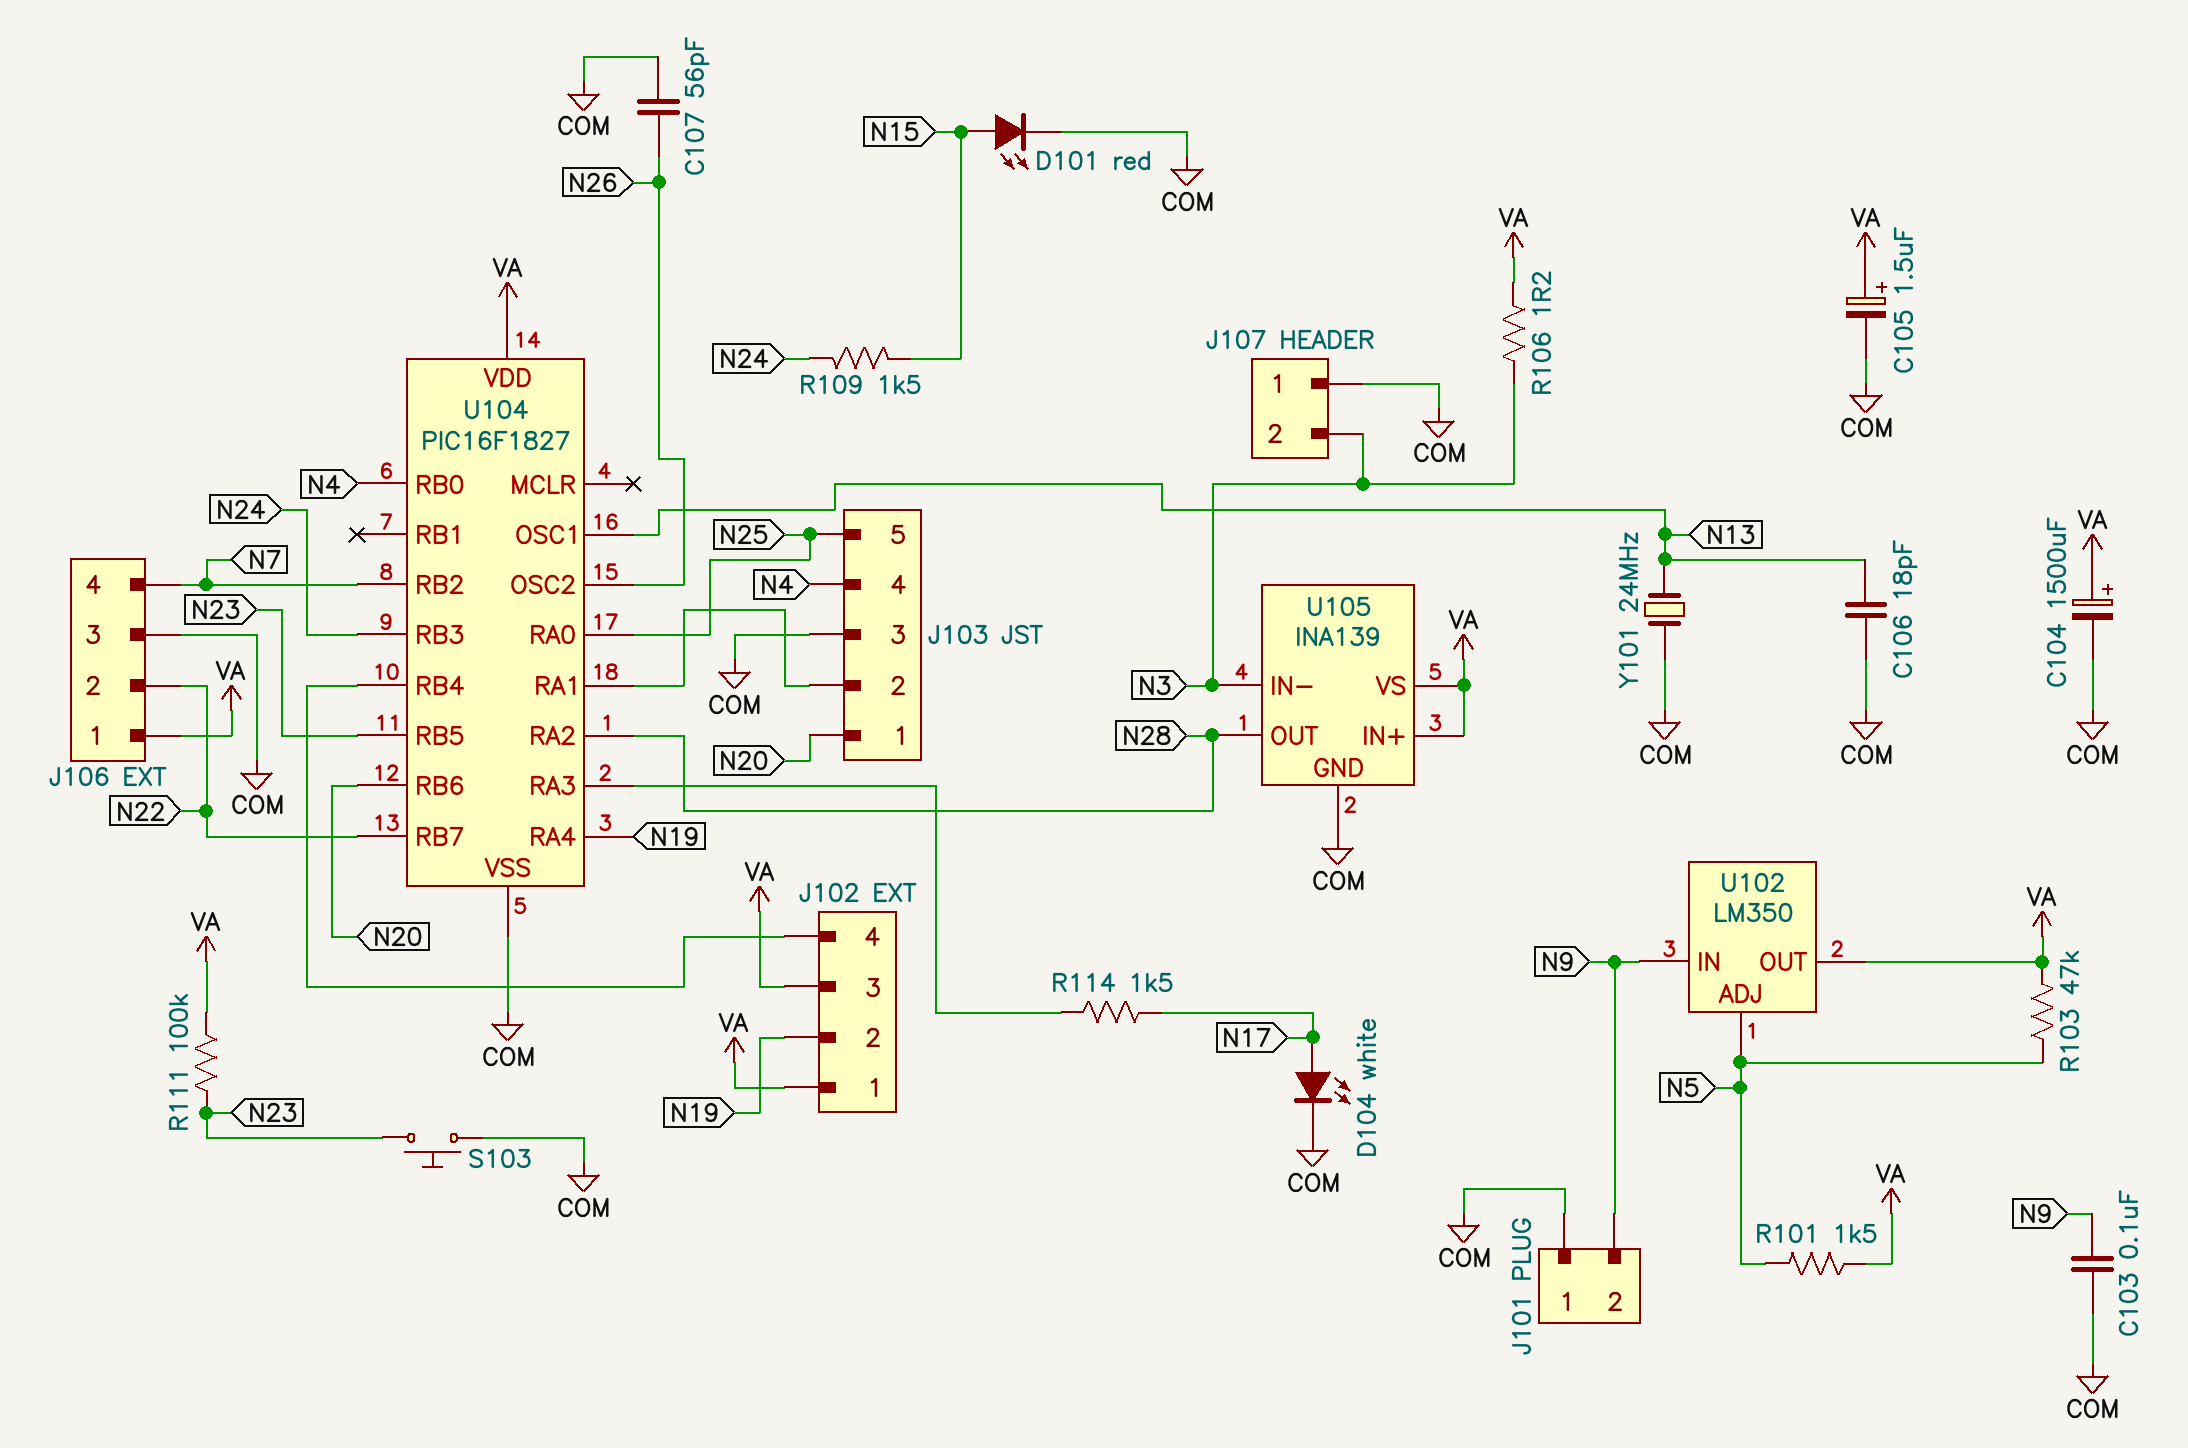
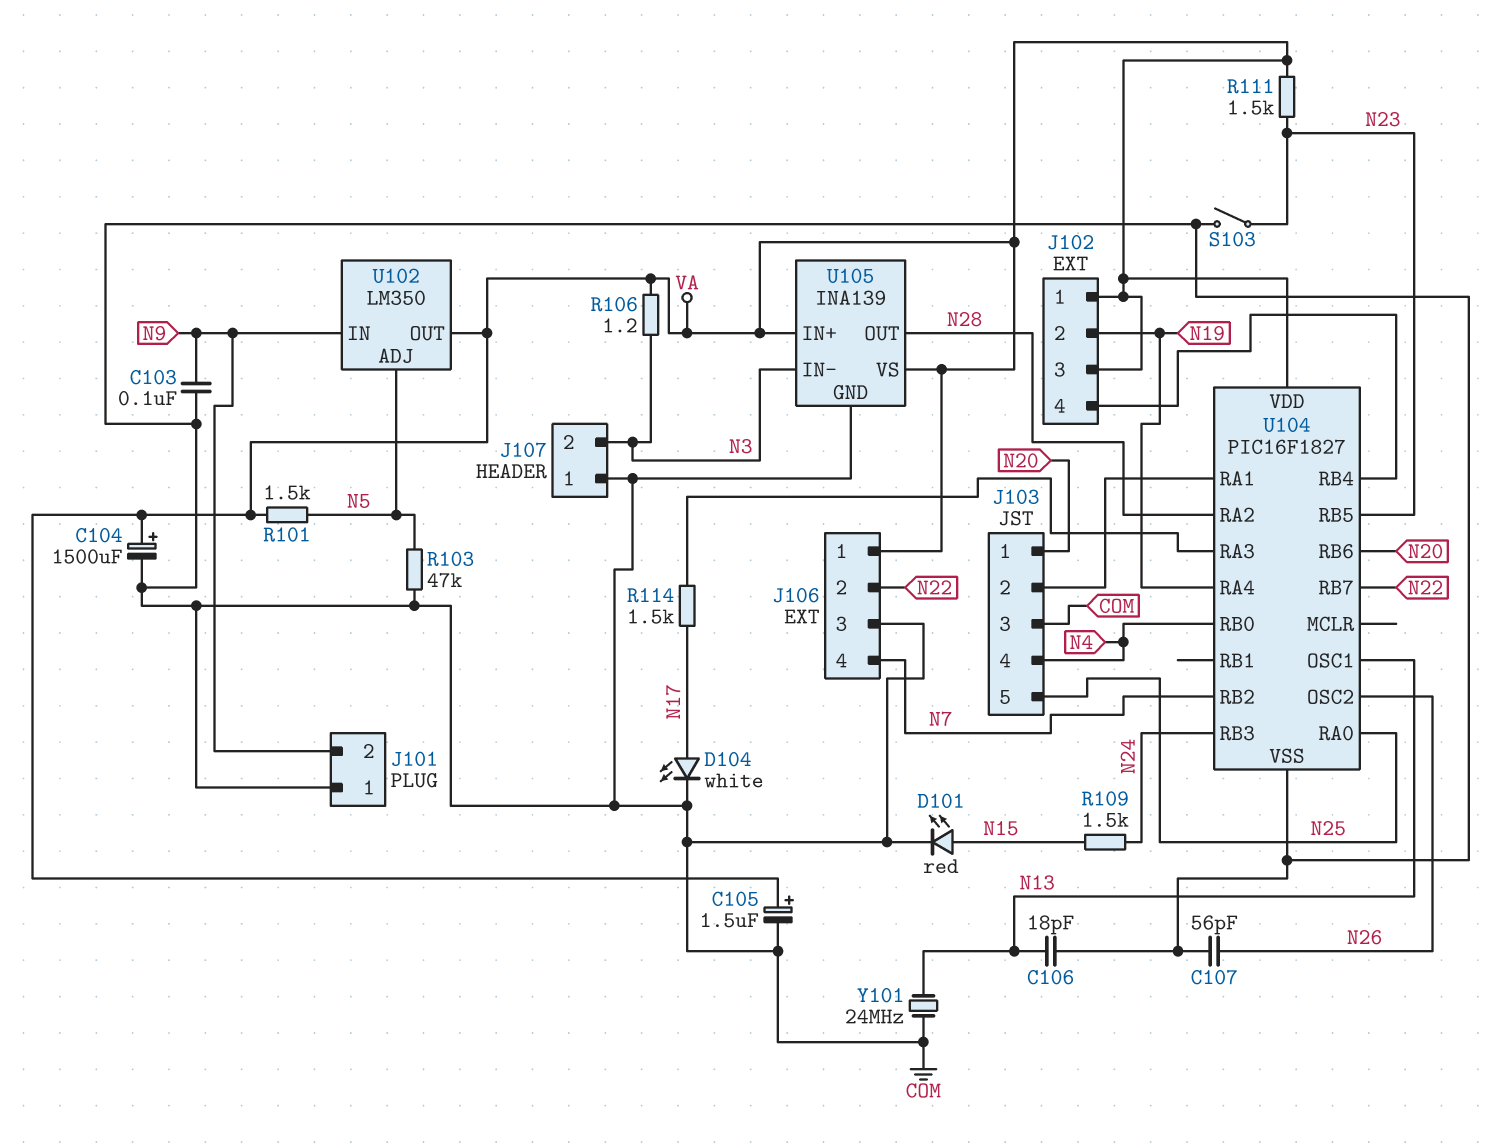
R103: 47k (N5, VA) -> 47k (COM, N5)
R111: 100k (N23, VA) -> 1.5k (N23, VA)
S103: button (COM, N23) -> switch (COM, N23)

